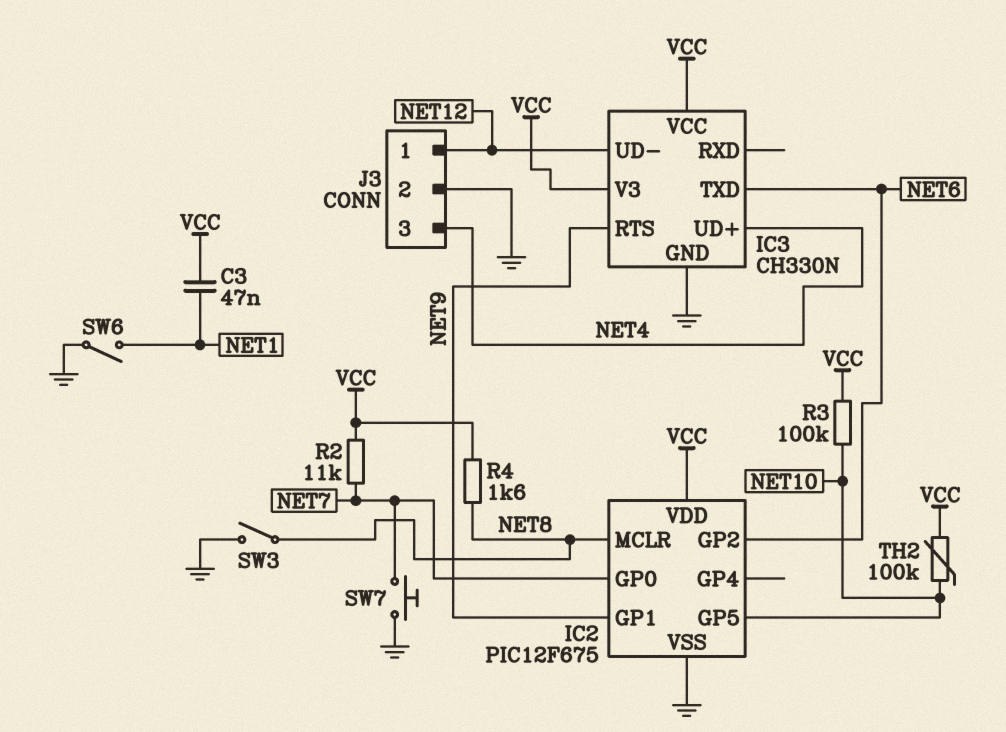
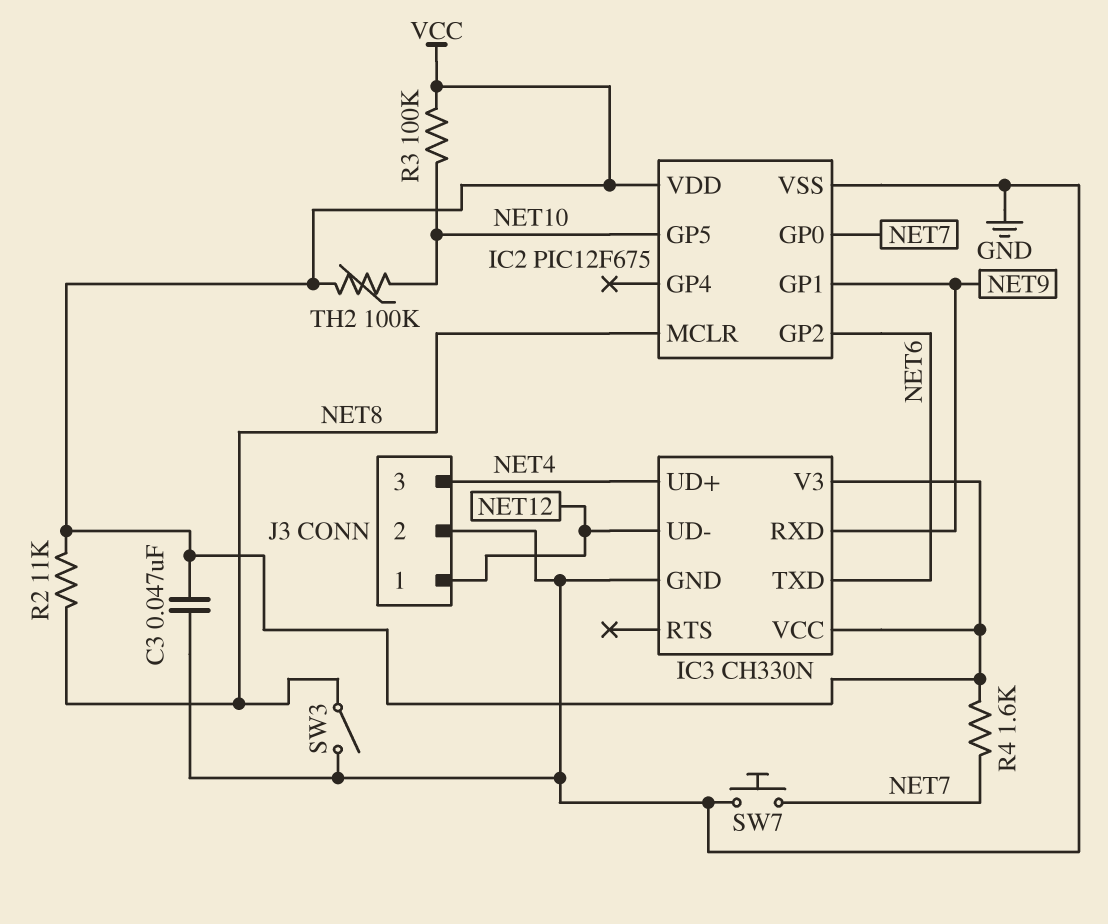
C3: 47nF (NET1, VCC) -> 47nF (GND, VCC)
IC3 pin RTS: NET9 -> none
IC3 pin RXD: none -> NET9
R2: 11k (NET7, VCC) -> 11k (NET8, VCC)
R4: 1.6k (NET8, VCC) -> 1.6k (NET7, VCC)
SW6: switch (GND, NET1) -> none

